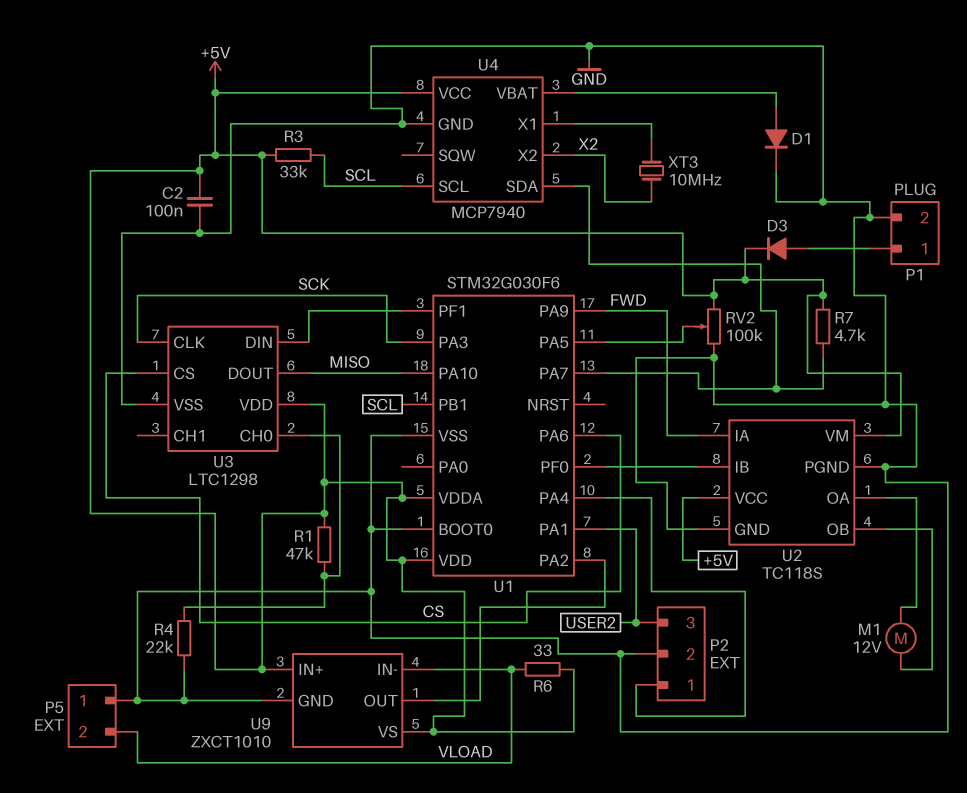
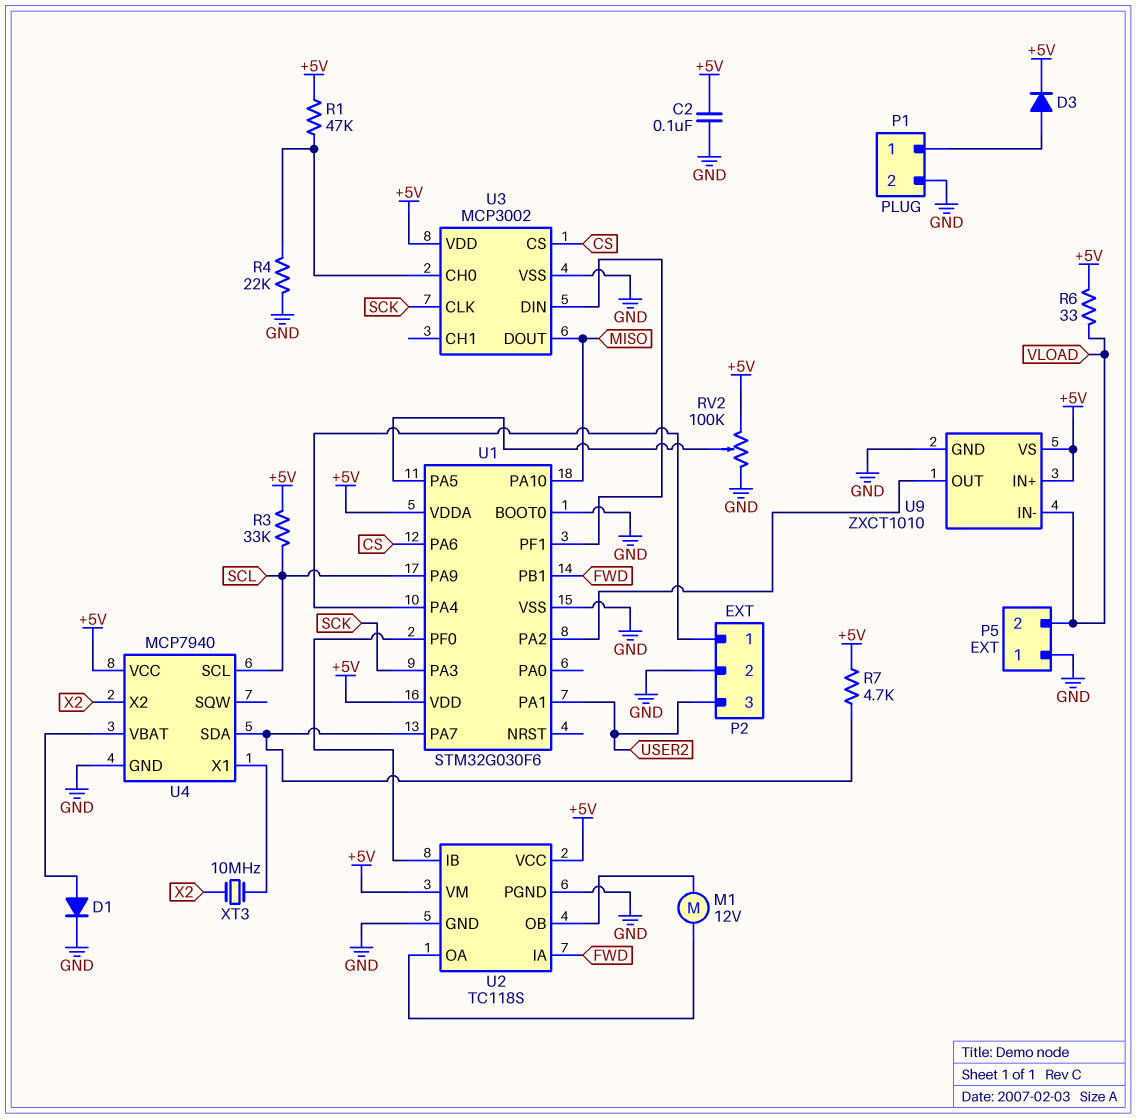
U1 pin PA9: FWD -> SCL
U1 pin PB1: SCL -> FWD
U3: LTC1298 -> MCP3002

